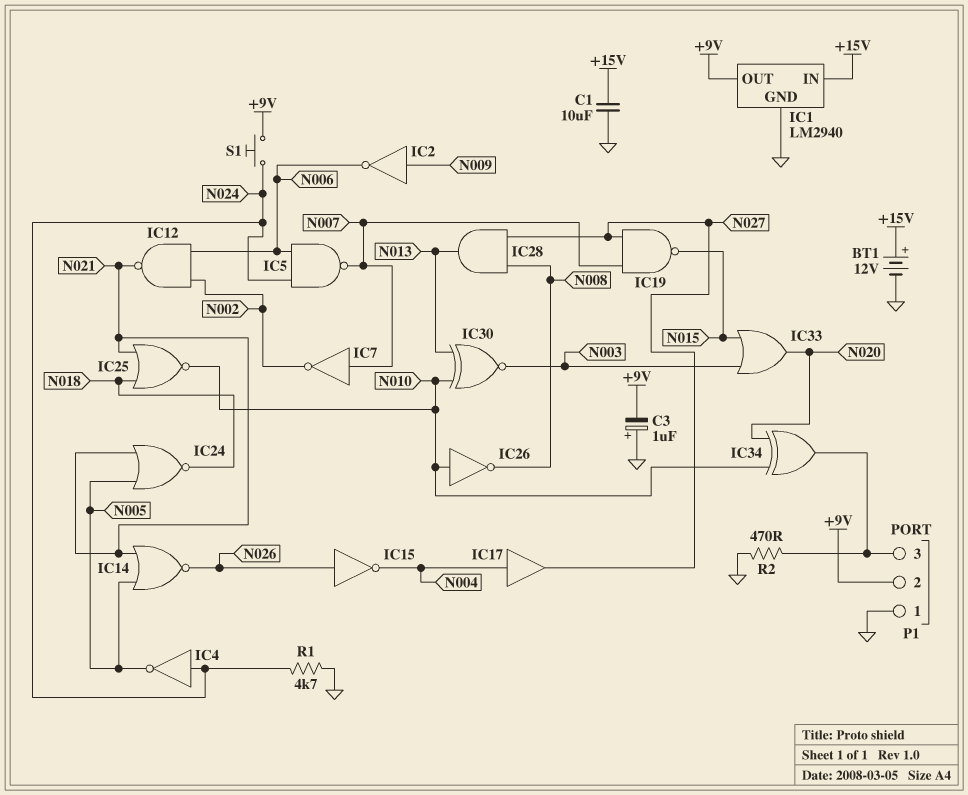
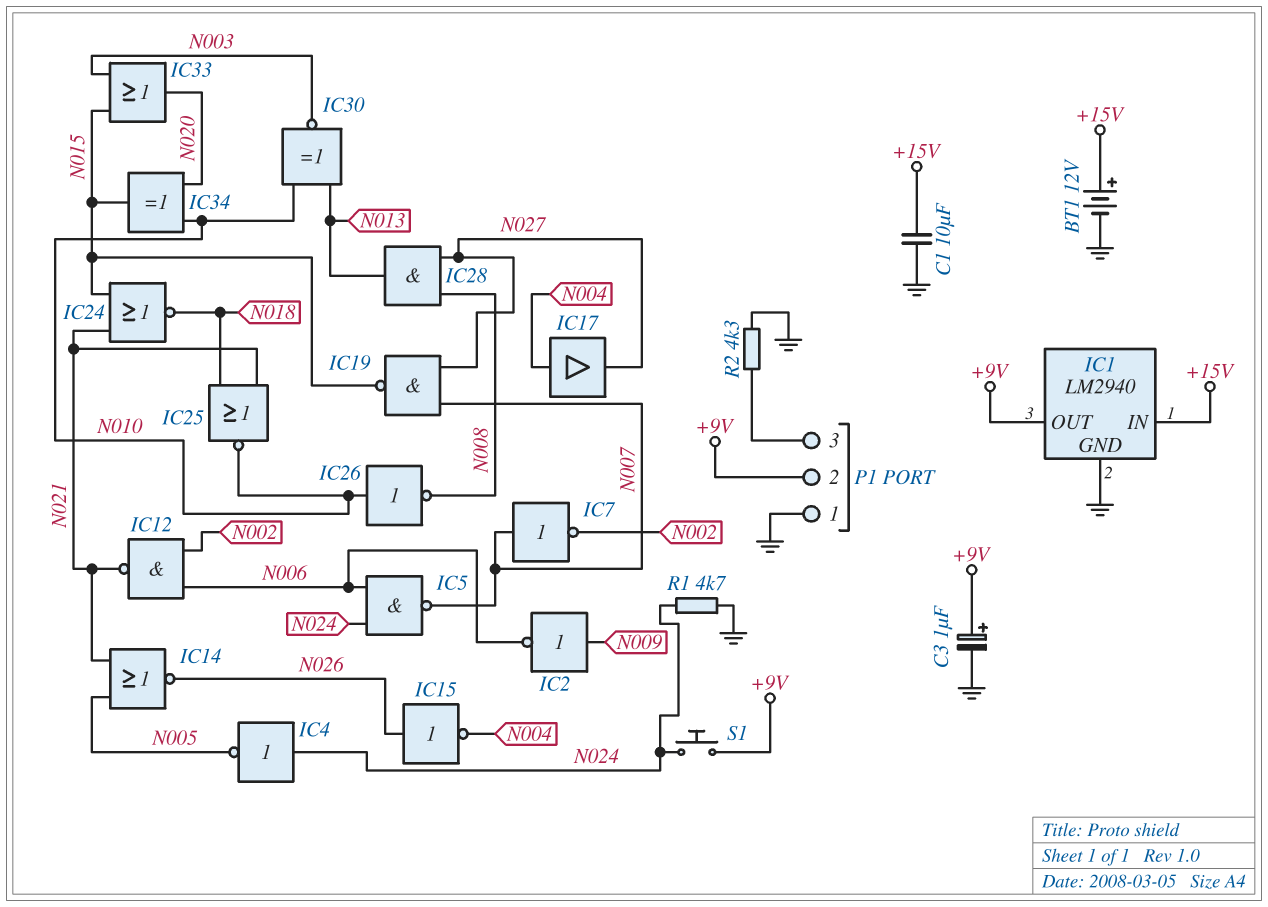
C3: 1uF (plus GND, minus +9V) -> 1uF (plus +9V, minus GND)
IC24: NOR (in N005, in N021, out N018) -> NOR (in N015, in N021, out N018)
IC34: XOR (in N010, in N020, out P1/3) -> XOR (in N010, in N020, out N015)
R2: 470 (GND, P1/3) -> 4.3k (GND, P1/3)

